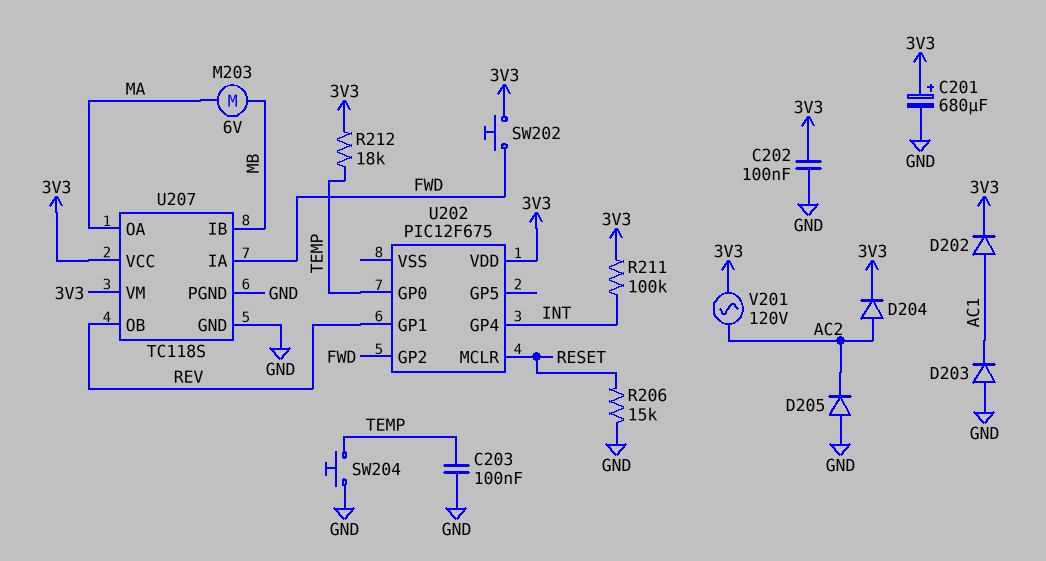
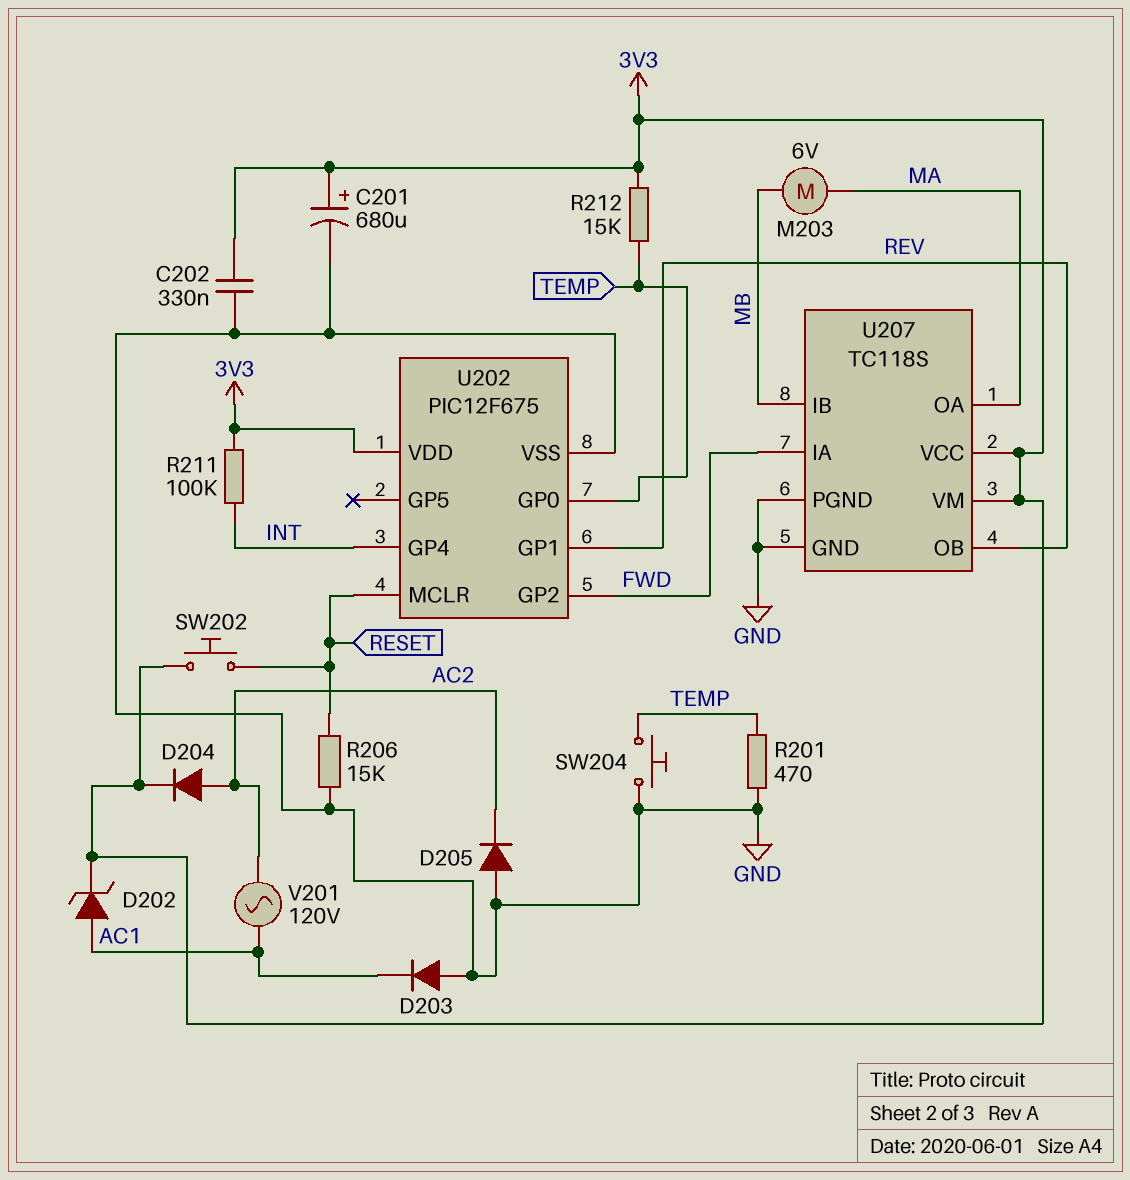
C202: 100nF (3V3, GND) -> 330nF (3V3, GND)
C203: 100nF (GND, TEMP) -> none
D202: diode (A AC1, K 3V3) -> zener (A AC1, K 3V3)
R201: none -> 470 (GND, TEMP)
R212: 18k (3V3, TEMP) -> 15k (3V3, TEMP)
SW202: button (3V3, FWD) -> button (3V3, RESET)
U202 pin VSS: none -> GND
V201: AC 120V (3V3, AC2) -> AC 120V (AC1, AC2)

